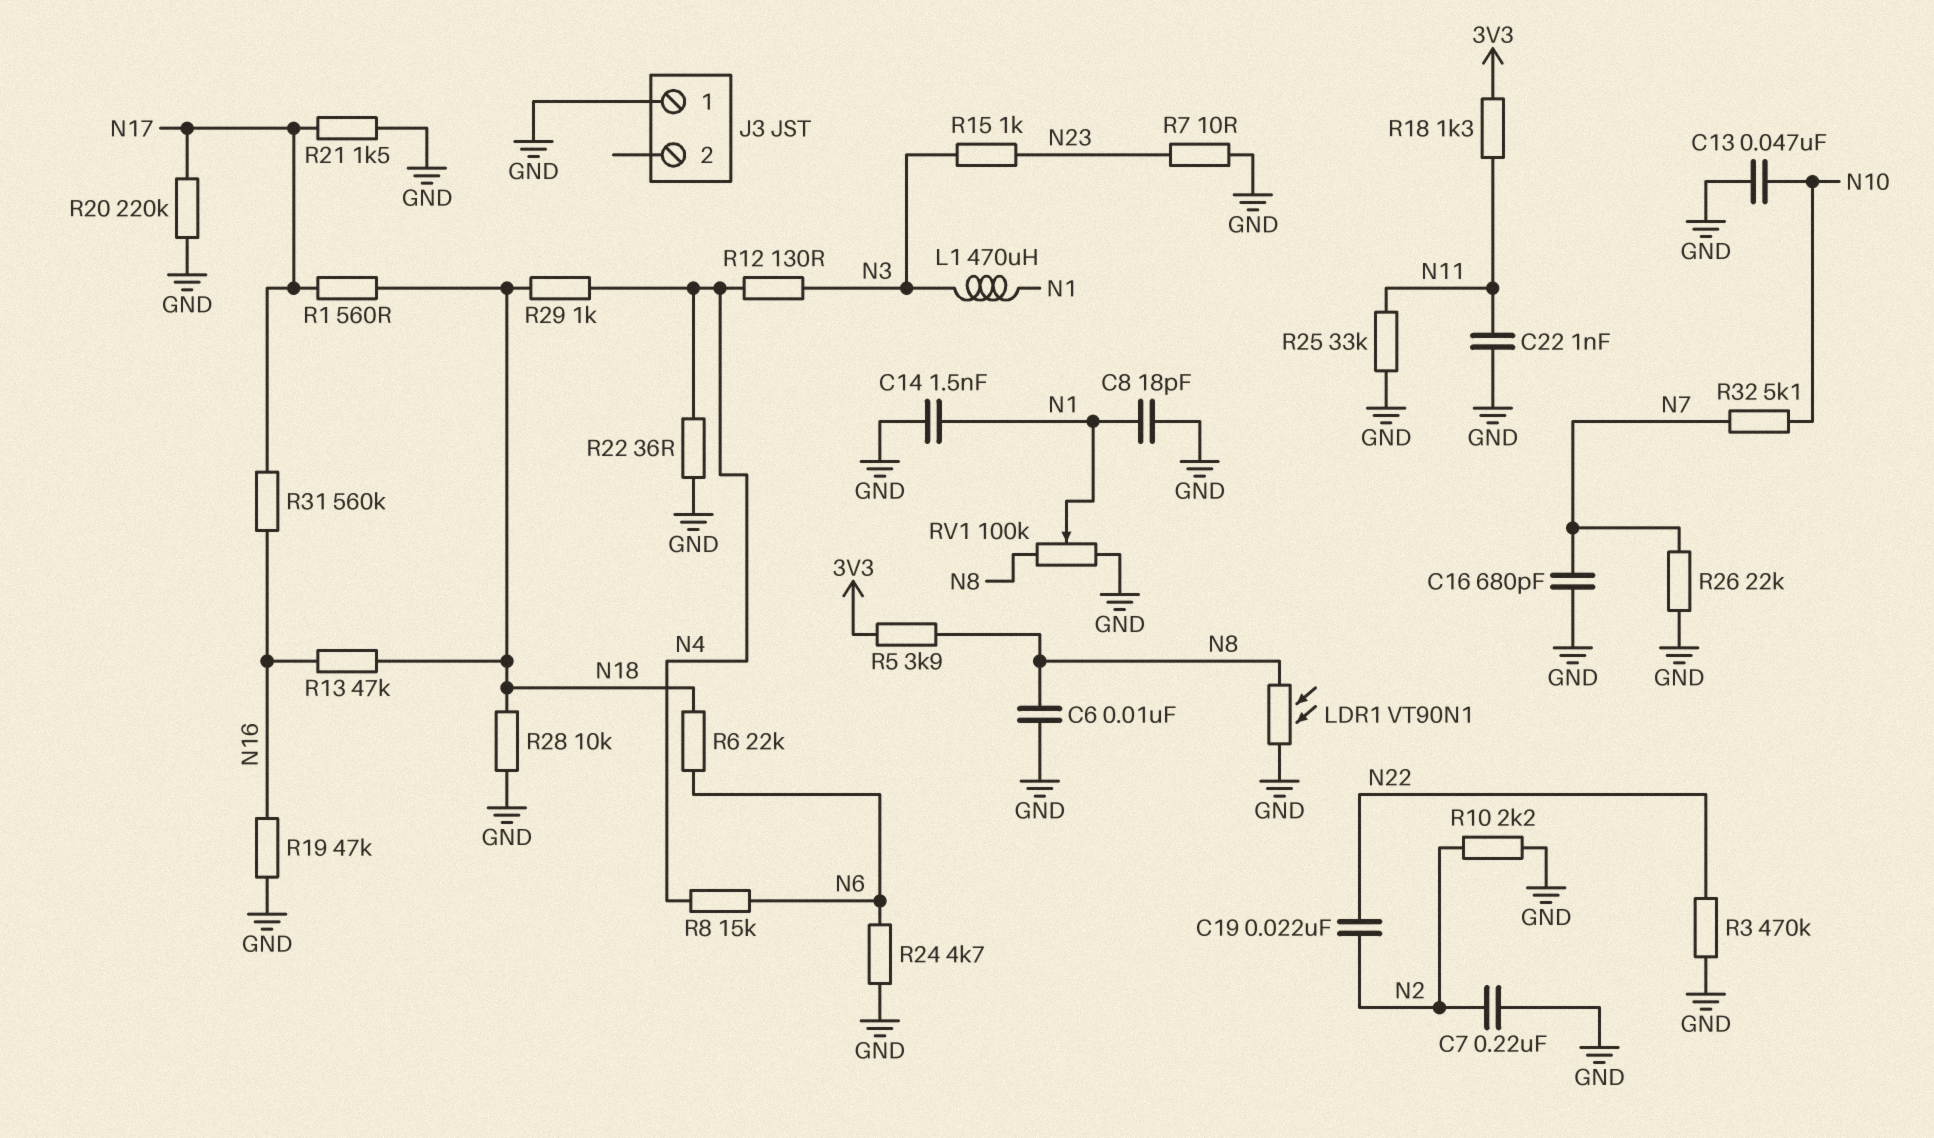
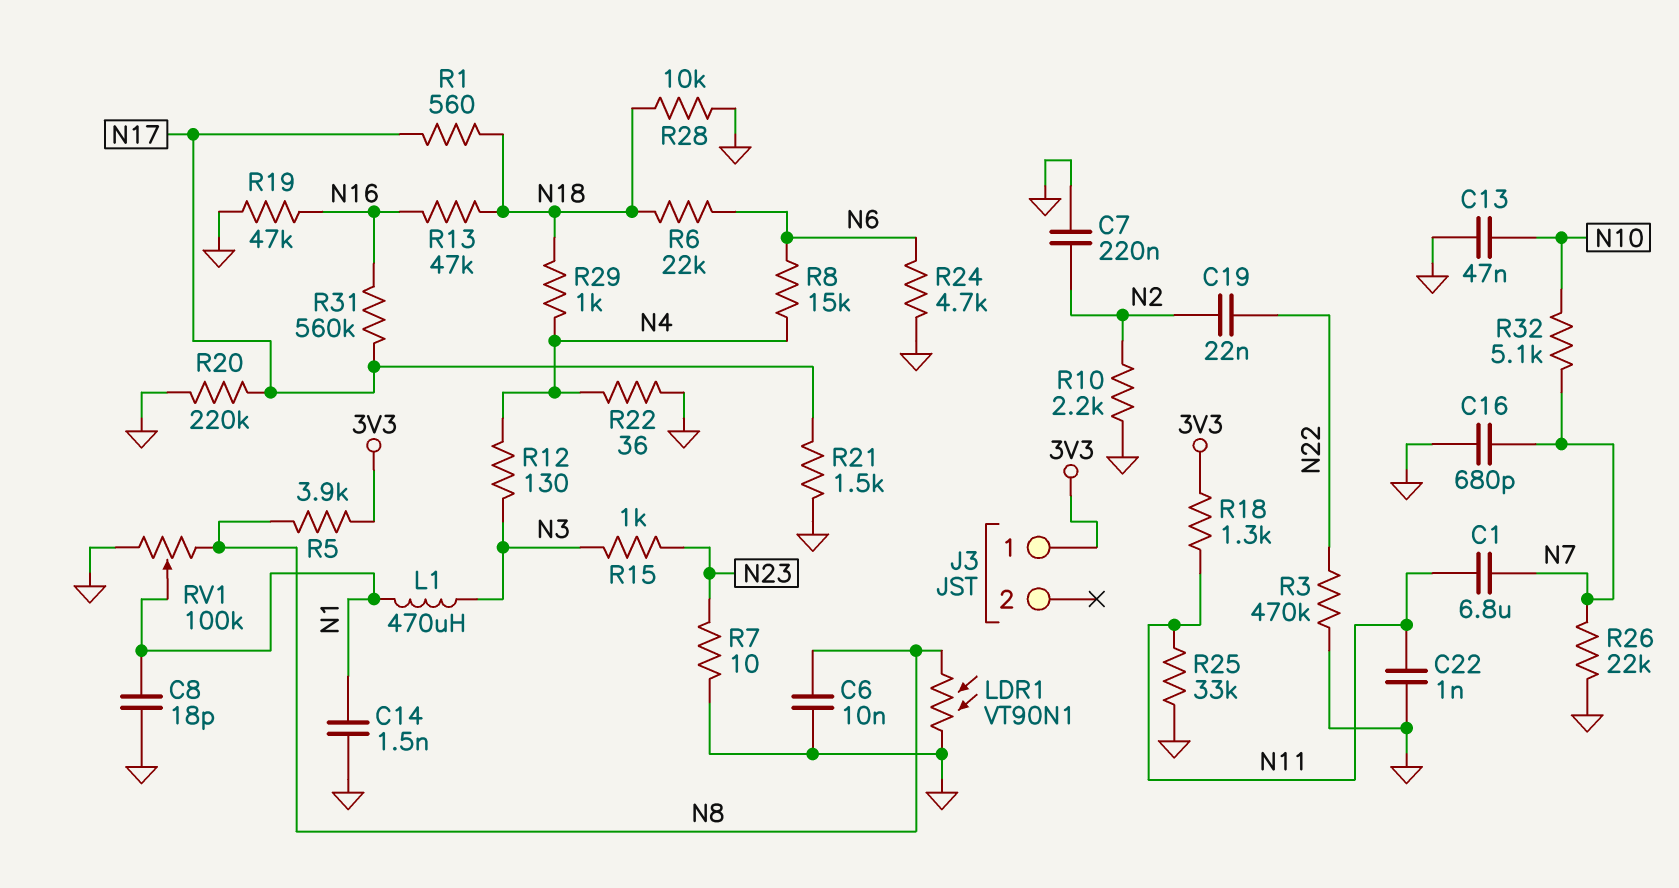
C1: none -> 6.8uF (N7, N11)
J3 pin 1: GND -> 3V3

